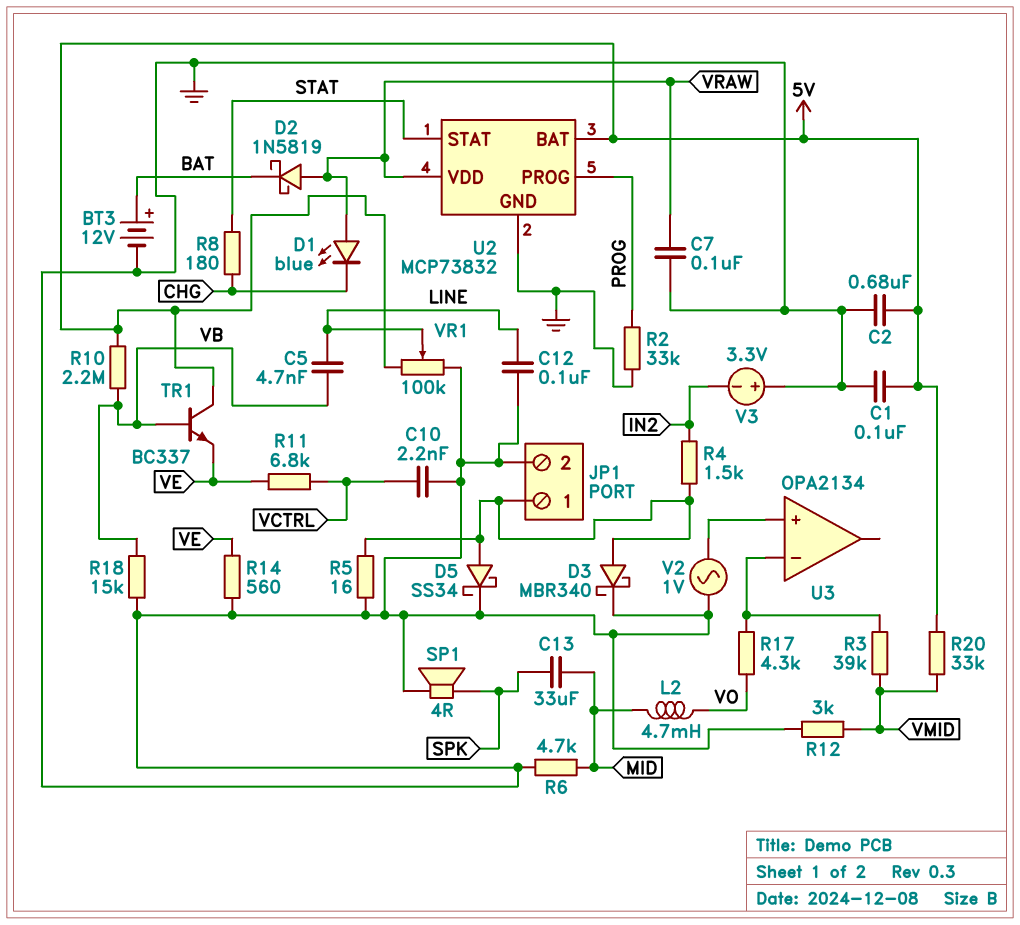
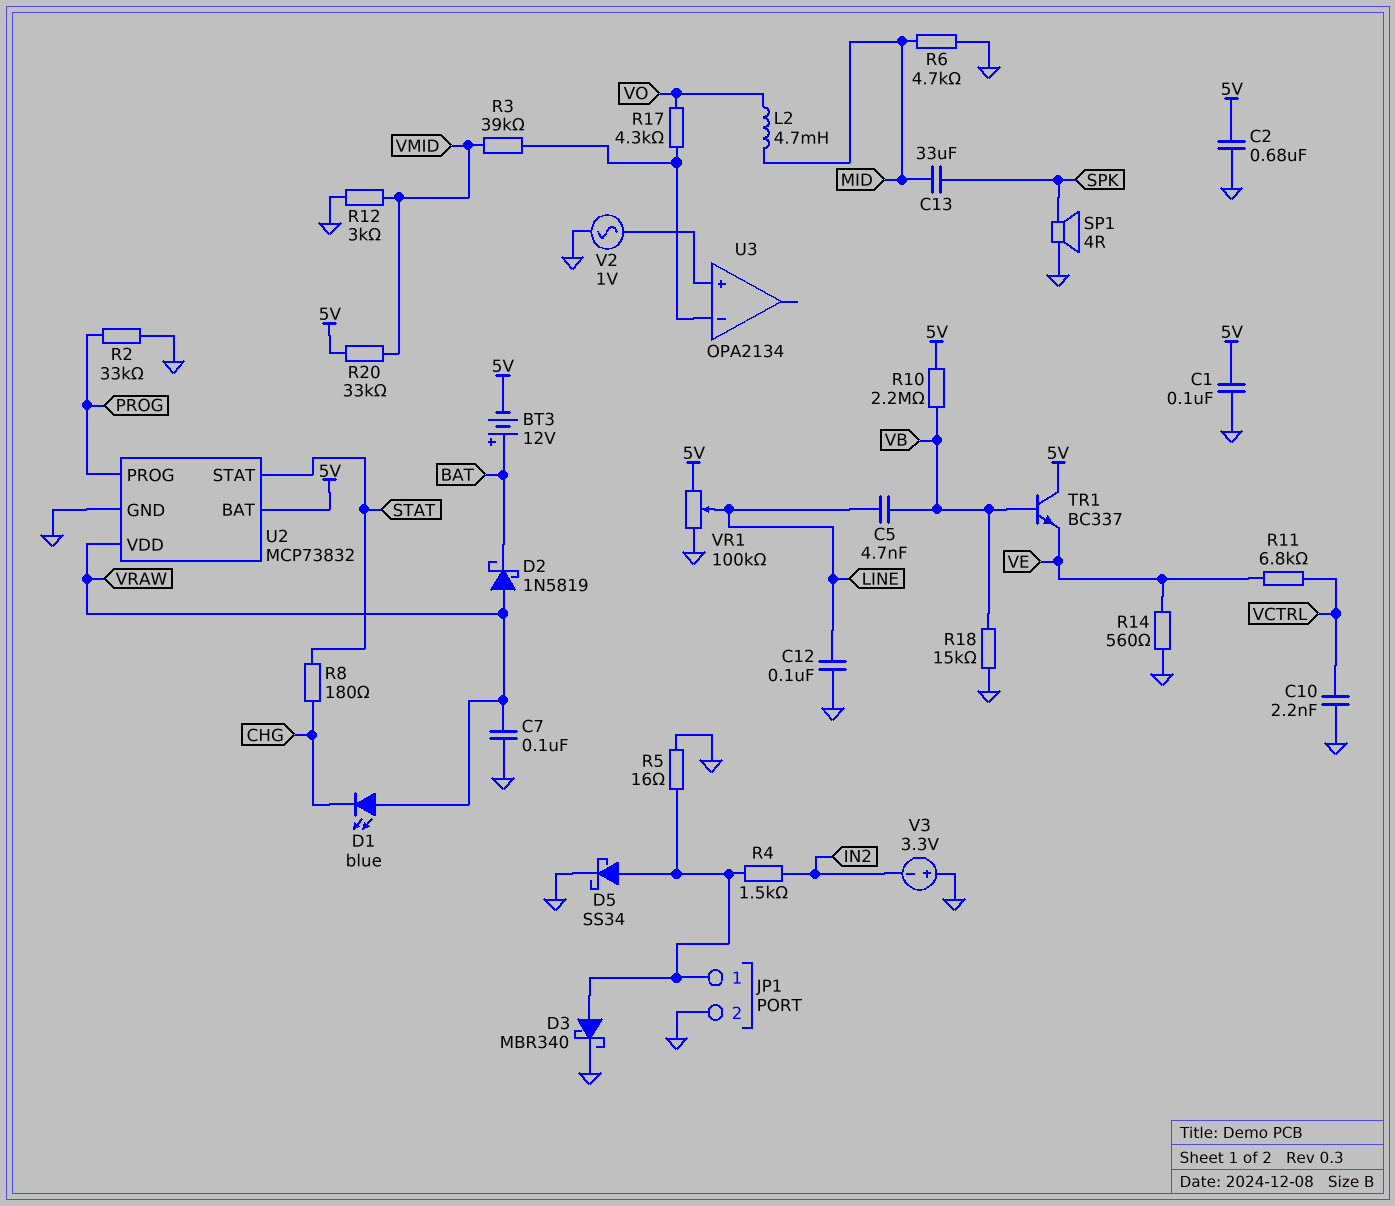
BT3: 12V (plus BAT, minus GND) -> 12V (plus BAT, minus 5V)

